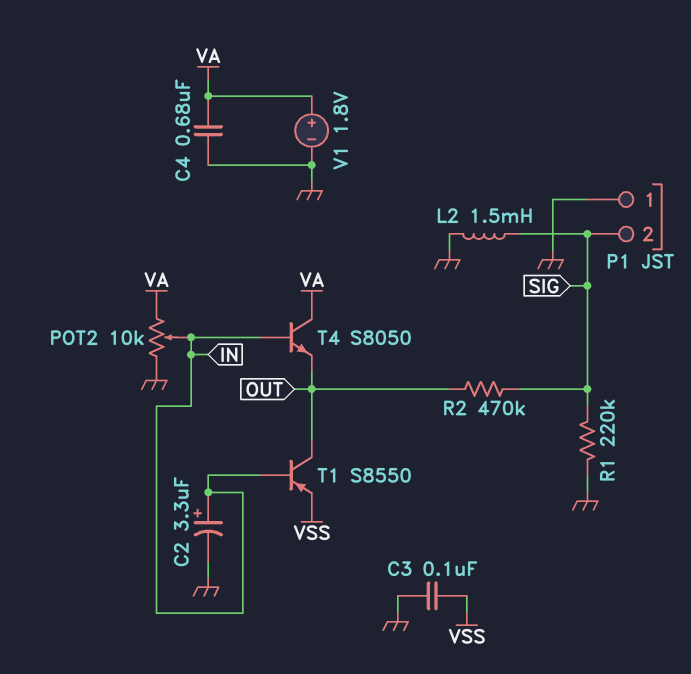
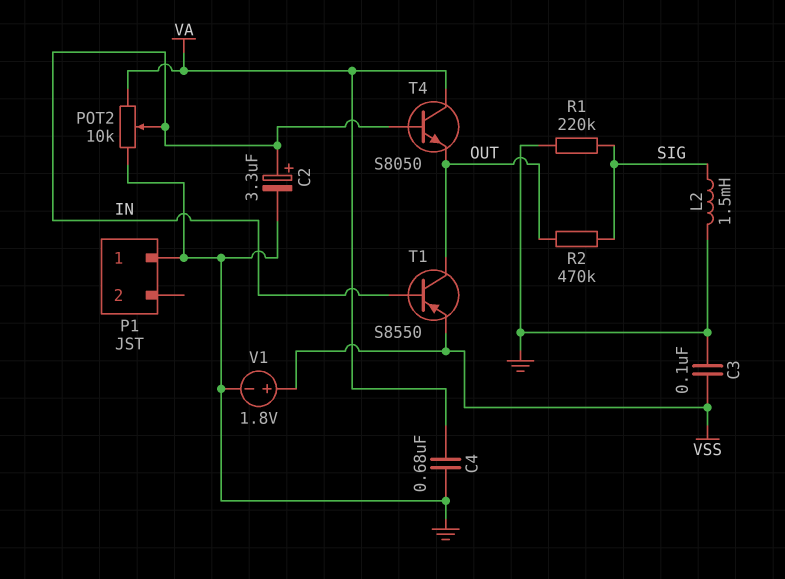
P1 pin 2: SIG -> none
V1: 1.8V (plus VA, minus GND) -> 1.8V (plus VSS, minus GND)

